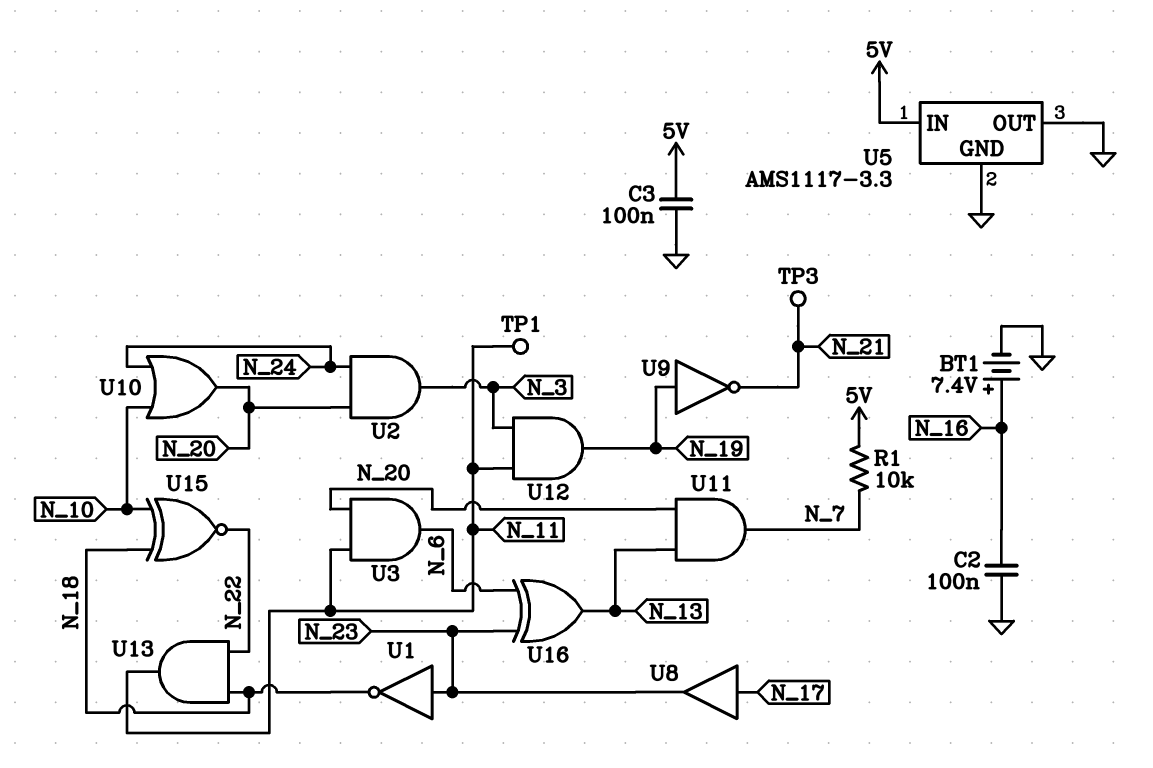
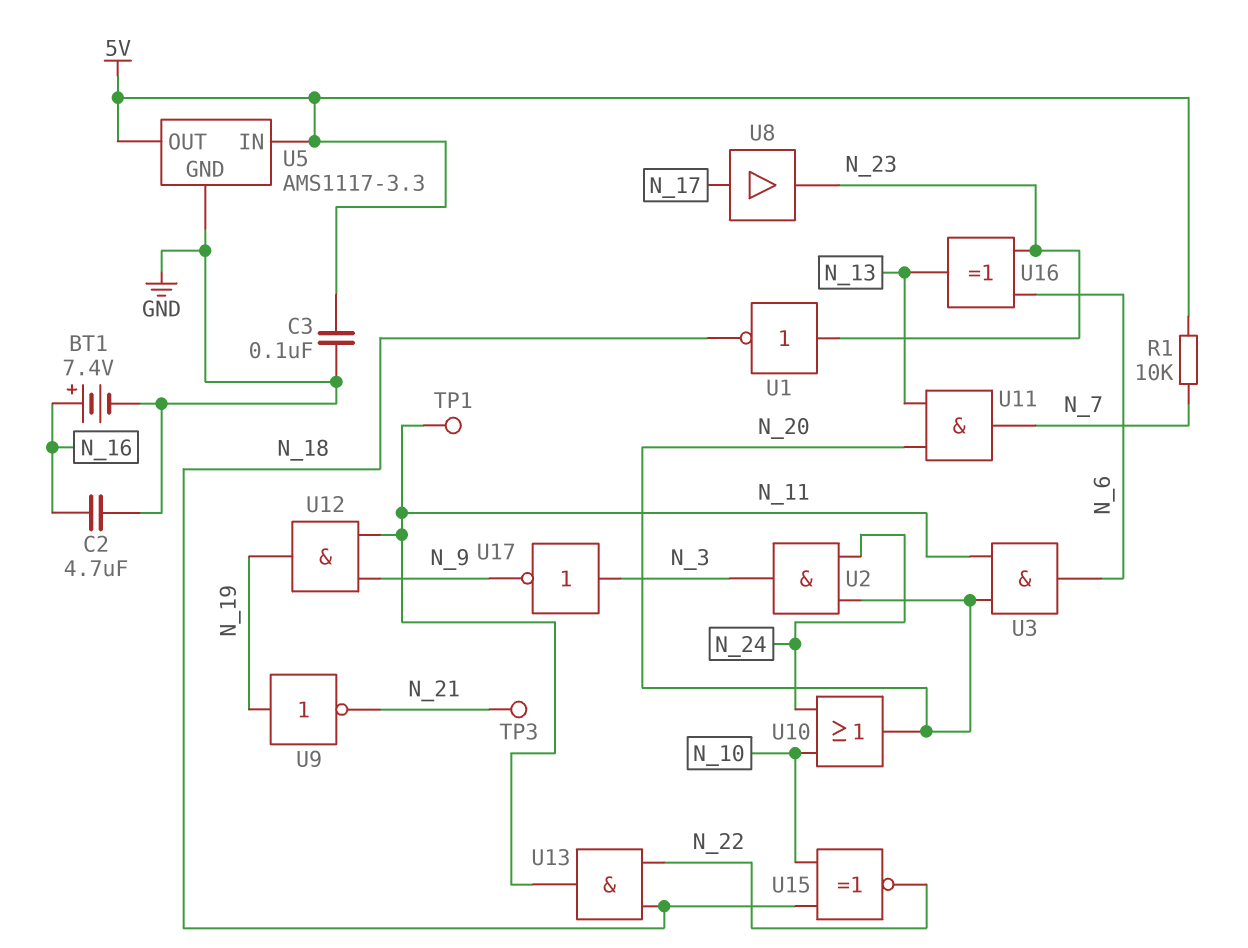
C2: 100nF (GND, N_16) -> 4.7uF (GND, N_16)
U5 pin OUT: GND -> 5V
U12: AND (in N_3, in N_11, out N_19) -> AND (in N_9, in N_11, out N_19)
U17: none -> NOT (in N_3, out N_9)

